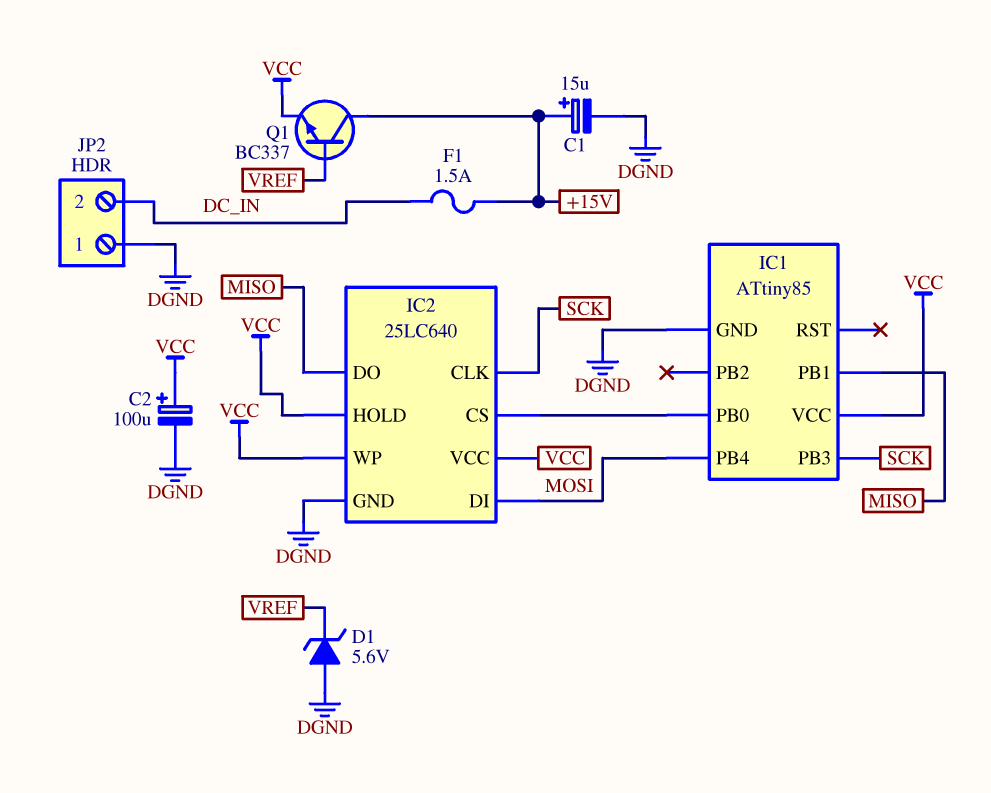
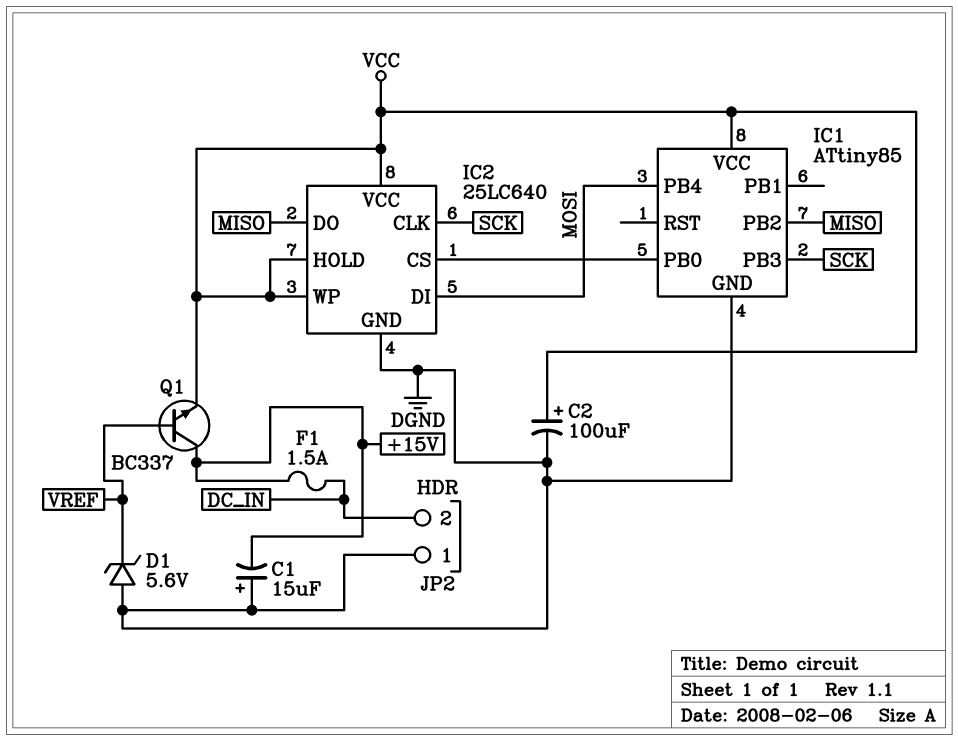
C1: 15uF (plus +15V, minus DGND) -> 15uF (plus DGND, minus +15V)
IC1 pin PB1: MISO -> none
IC1 pin PB2: none -> MISO

